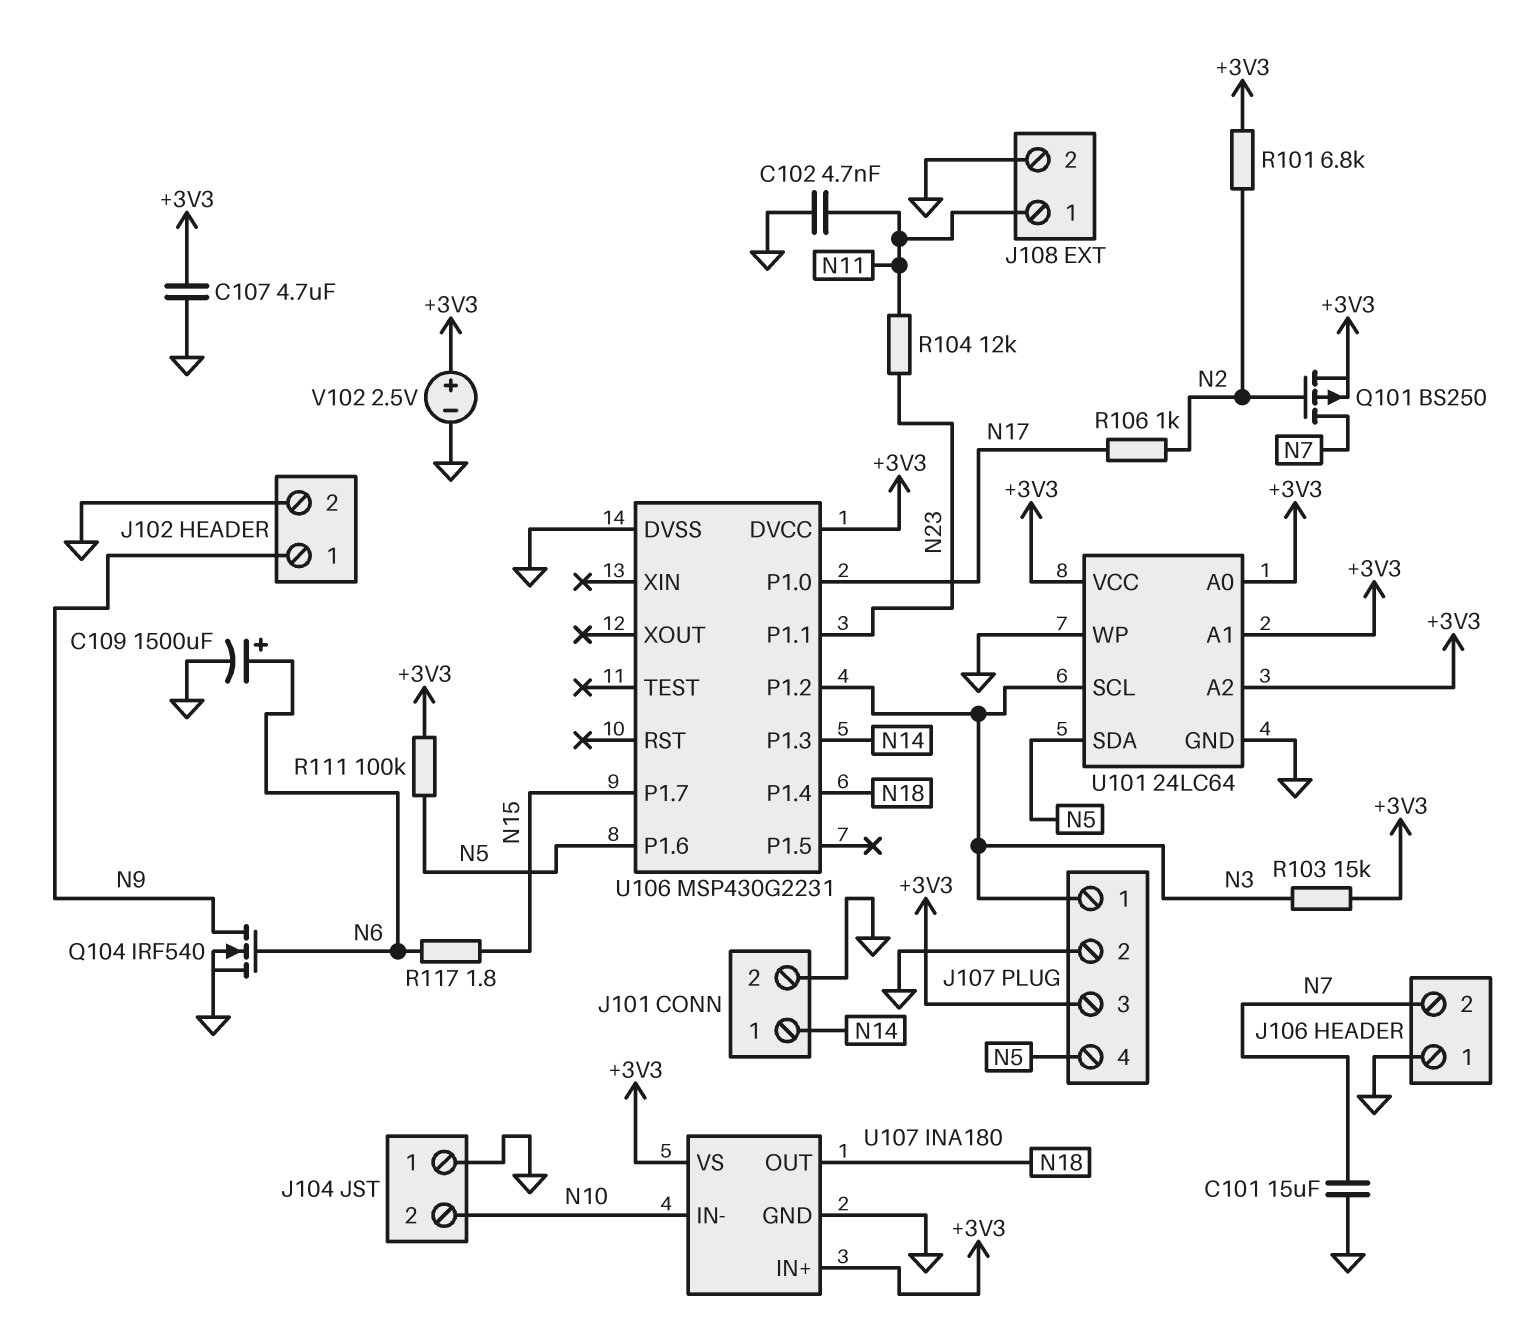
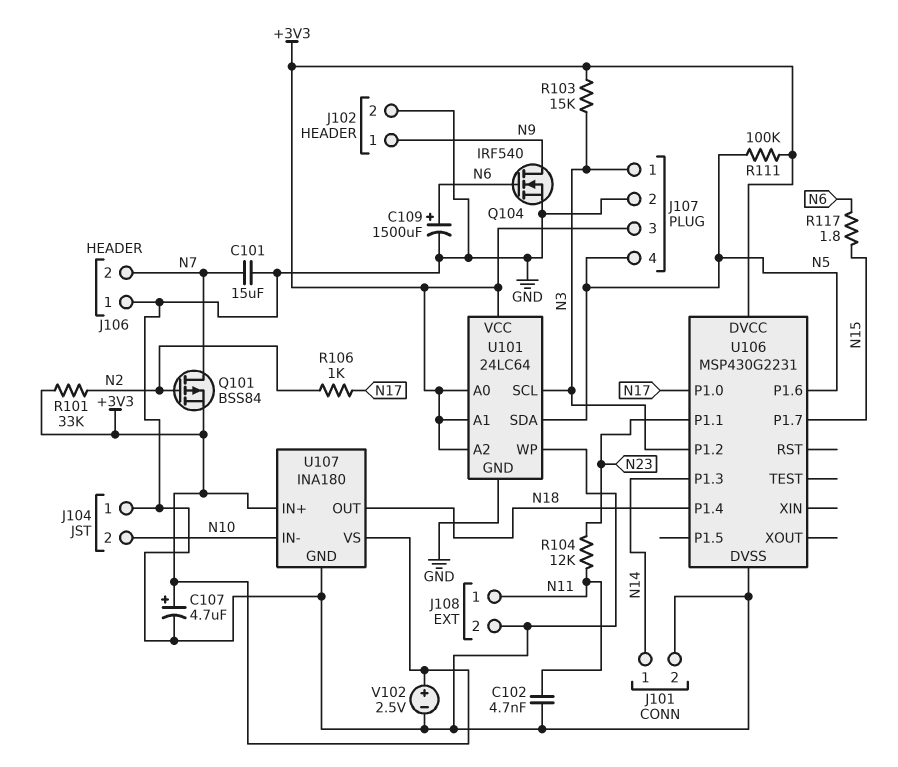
C107: 4.7uF (+3V3, GND) -> 4.7uF (plus +3V3, minus GND)
Q101: PMOS BS250 (G N2, D N7, S +3V3) -> PMOS BSS84 (G N2, D N7, S +3V3)
R101: 6.8k (+3V3, N2) -> 33k (+3V3, N2)

